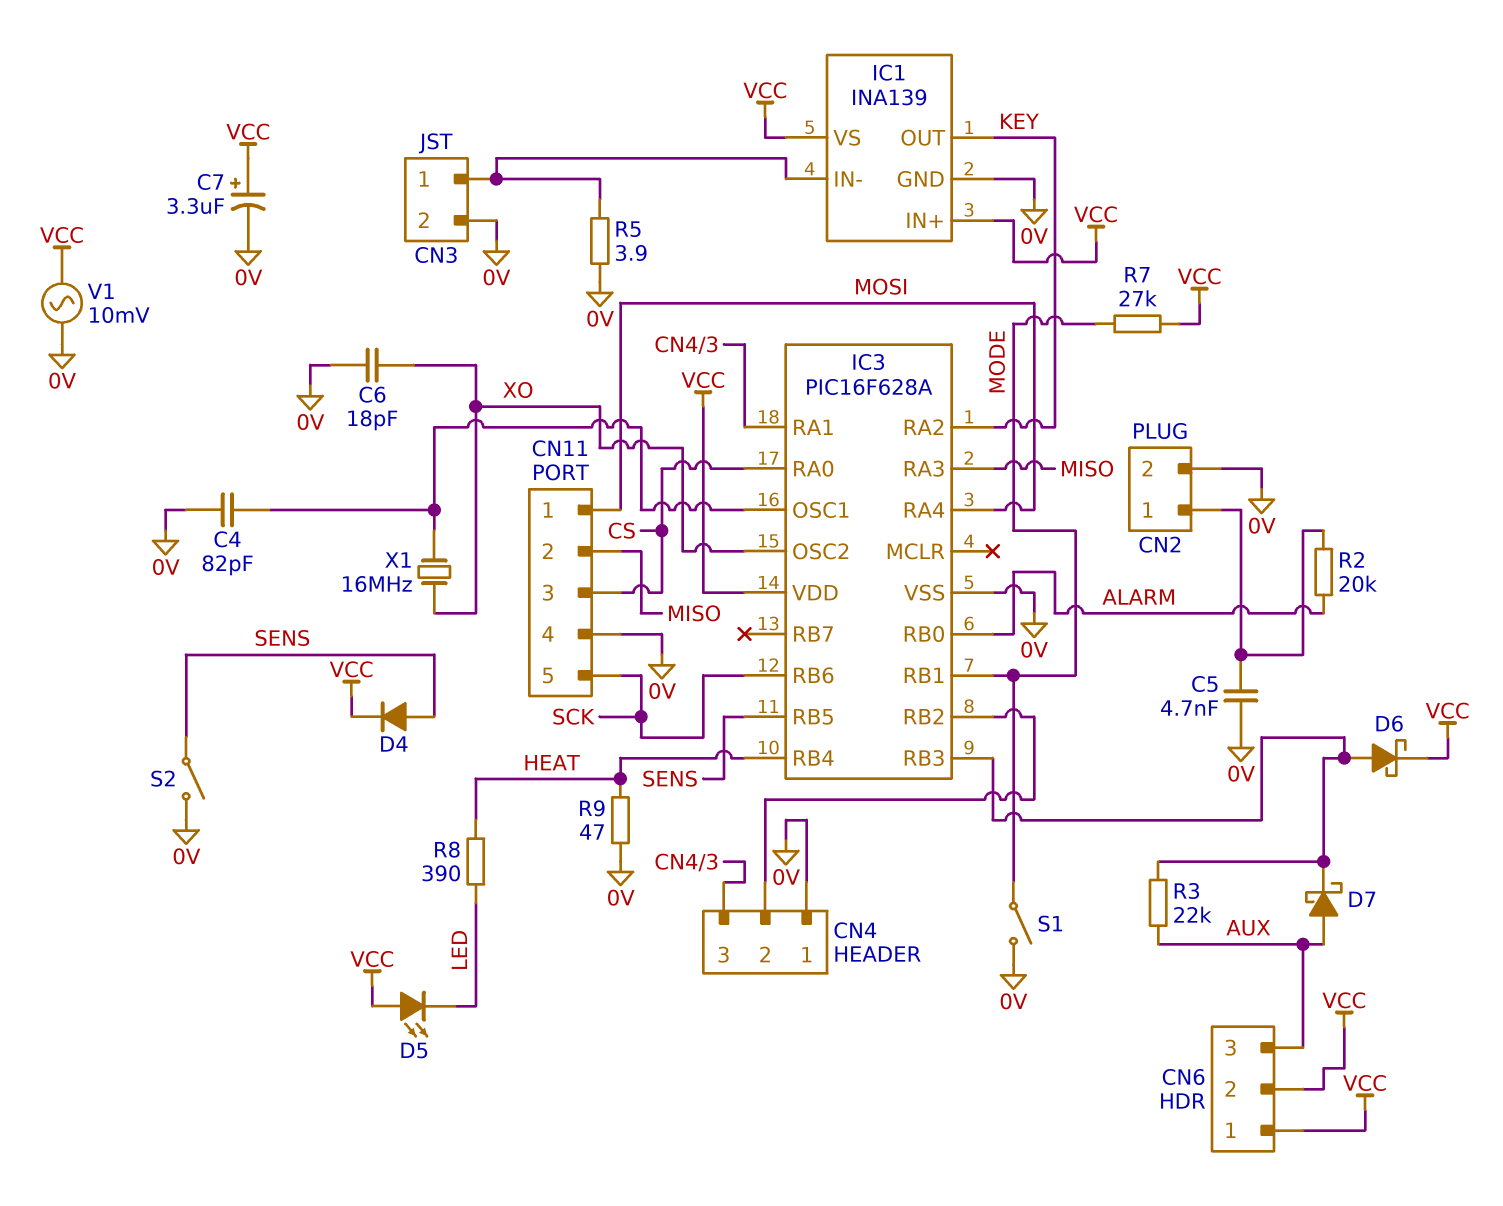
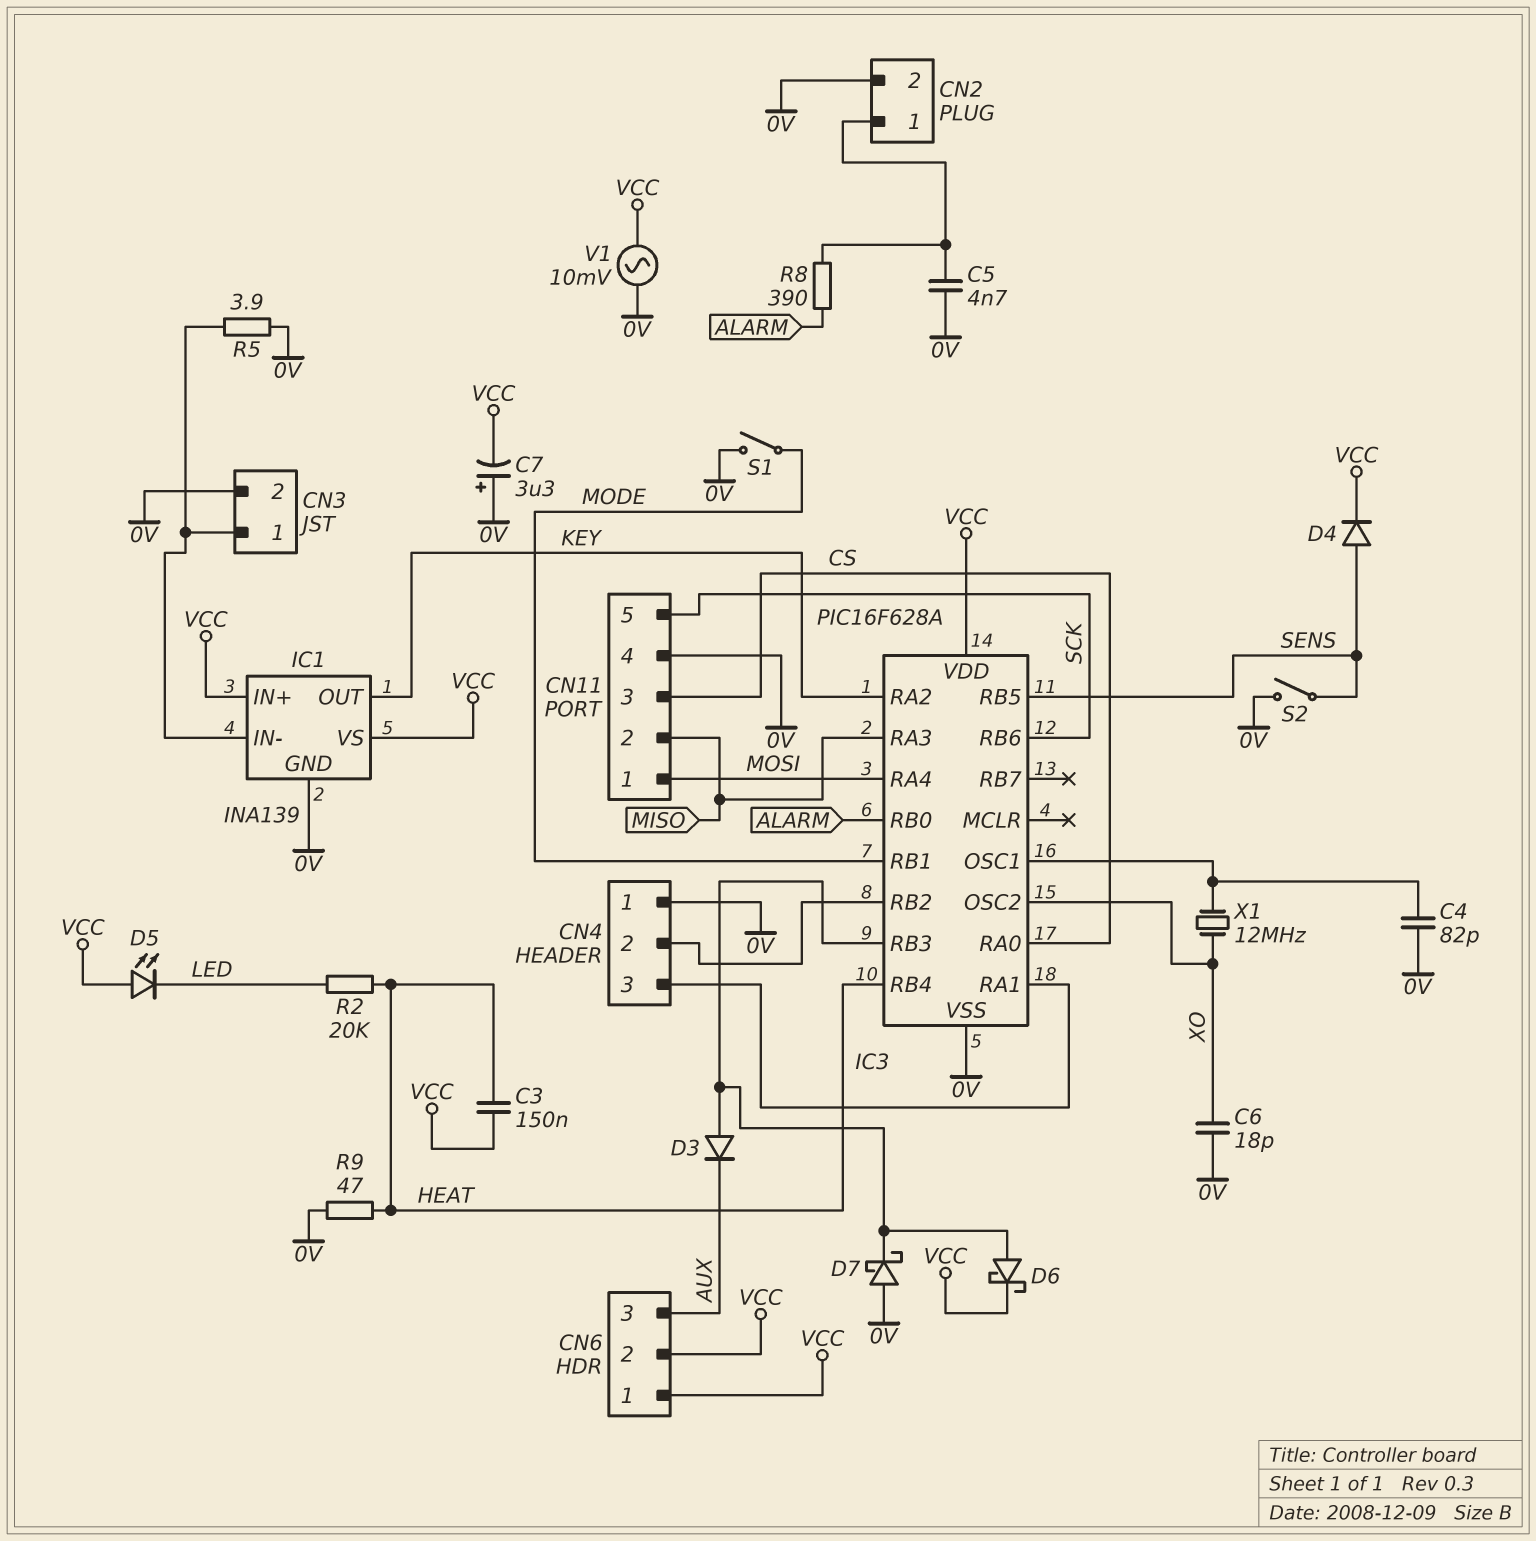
C3: none -> 150nF (HEAT, VCC)
C7: 3.3uF (plus VCC, minus 0V) -> 3.3uF (plus 0V, minus VCC)
D3: none -> diode (A IC3/RB3, K AUX)
D7: schottky (A AUX, K IC3/RB3) -> schottky (A 0V, K IC3/RB3)
R2: 20k (ALARM, CN2/1) -> 20k (HEAT, LED)
R3: 22k (AUX, IC3/RB3) -> none
R7: 27k (MODE, VCC) -> none
R8: 390 (HEAT, LED) -> 390 (ALARM, CN2/1)
X1: 16MHz (IC3/OSC1, XO) -> 12MHz (IC3/OSC1, XO)

